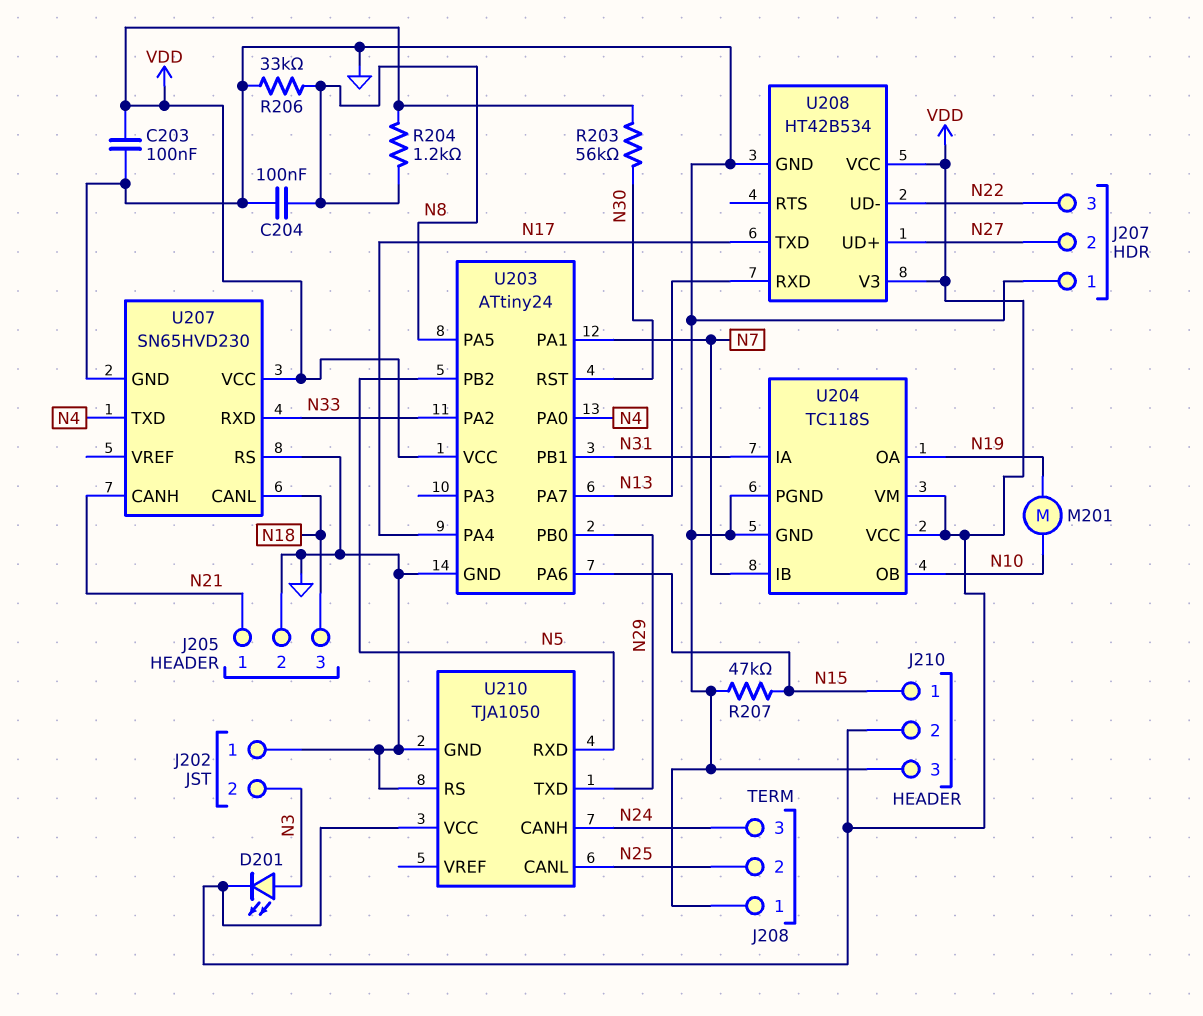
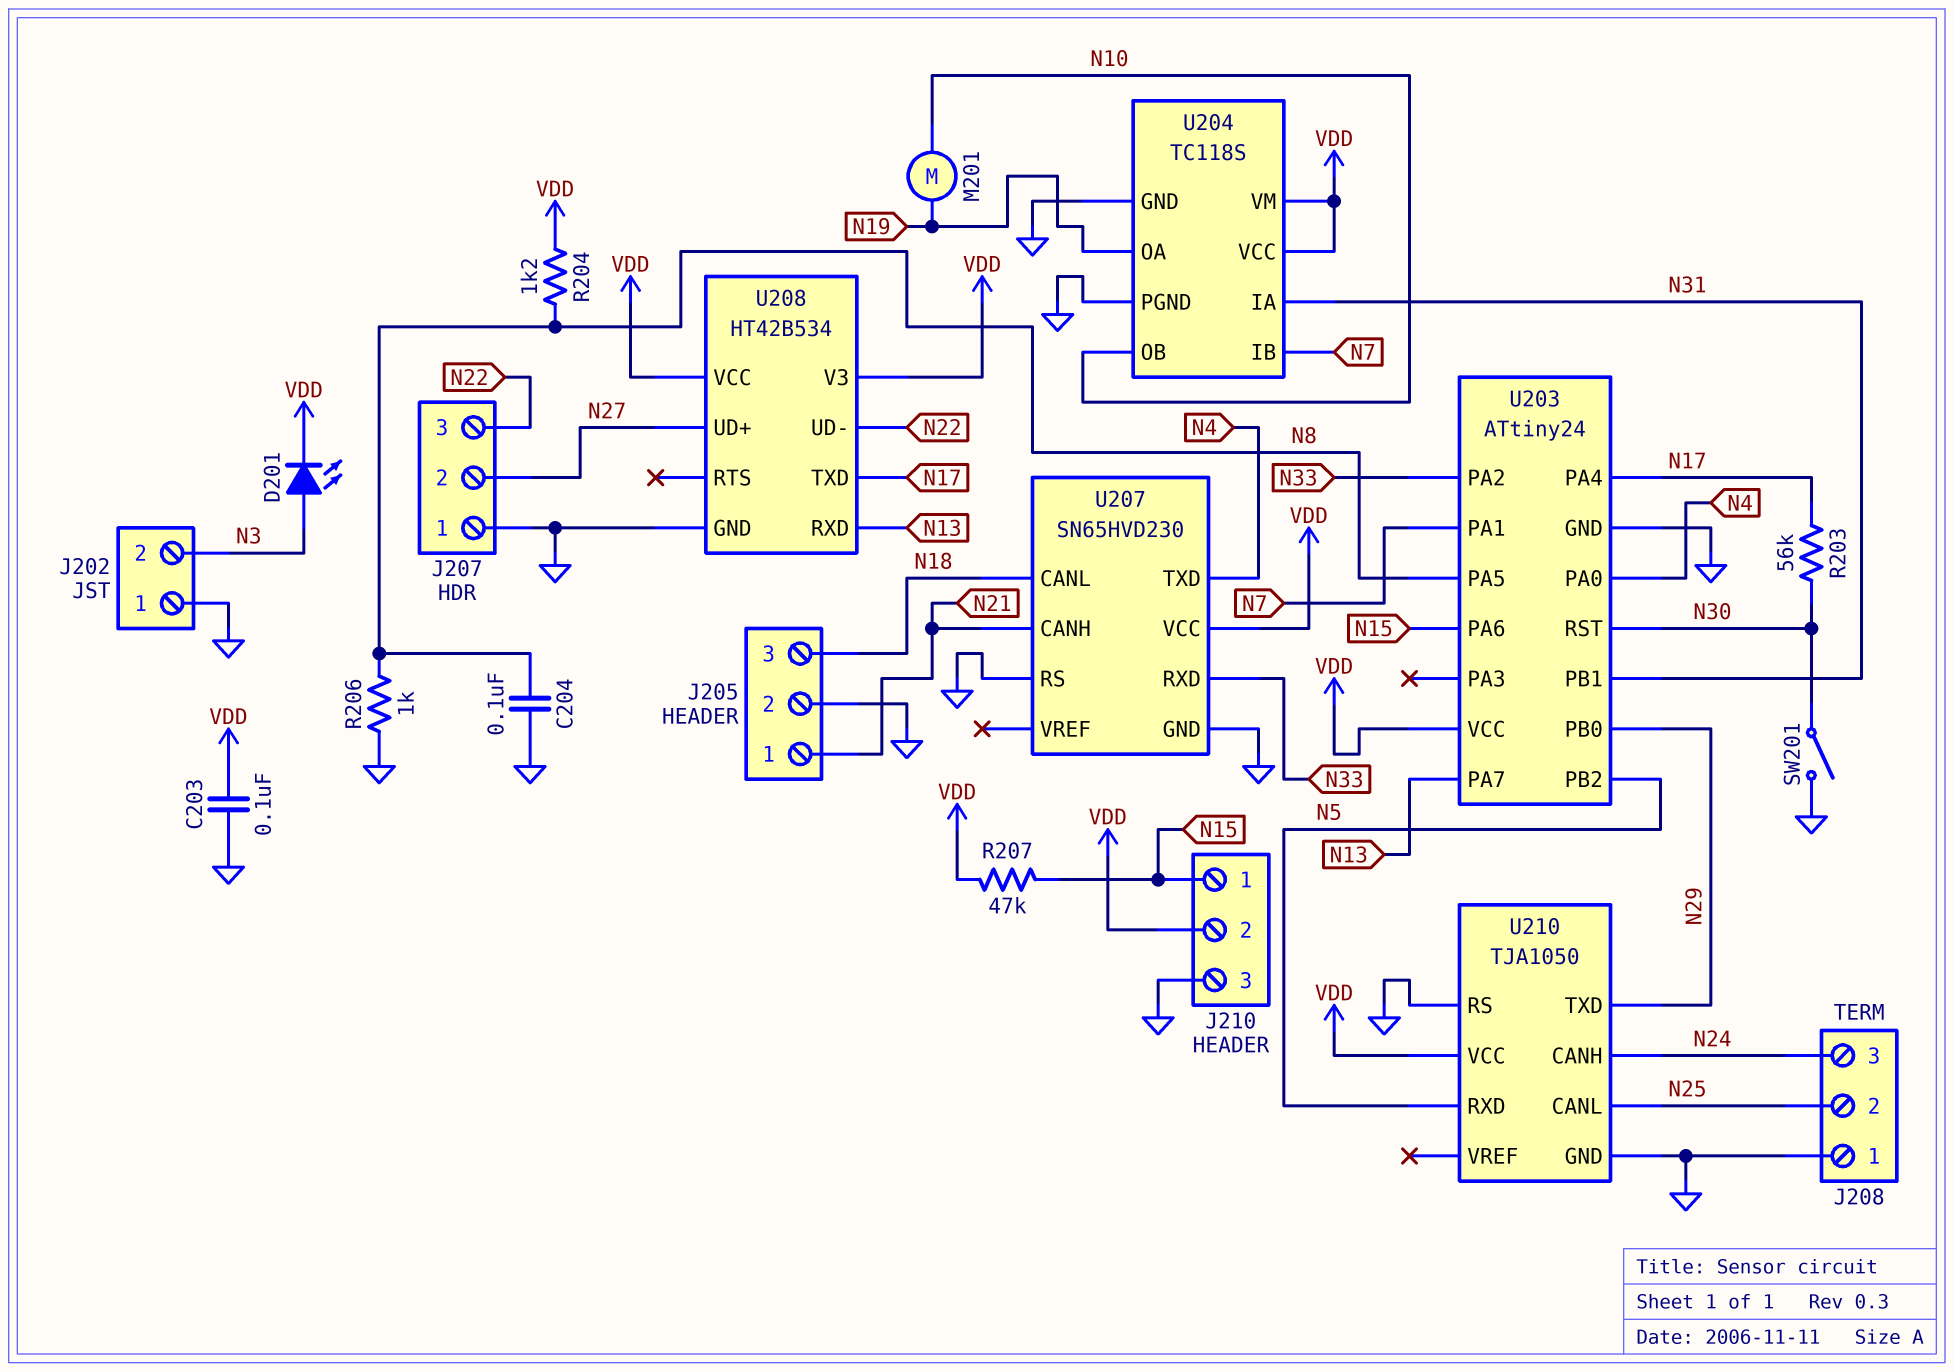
R203: 56k (N30, VDD) -> 56k (N17, N30)
R206: 33k (GND, N8) -> 1k (GND, N8)
R207: 47k (GND, N15) -> 47k (N15, VDD)
SW201: none -> switch (GND, N30)

